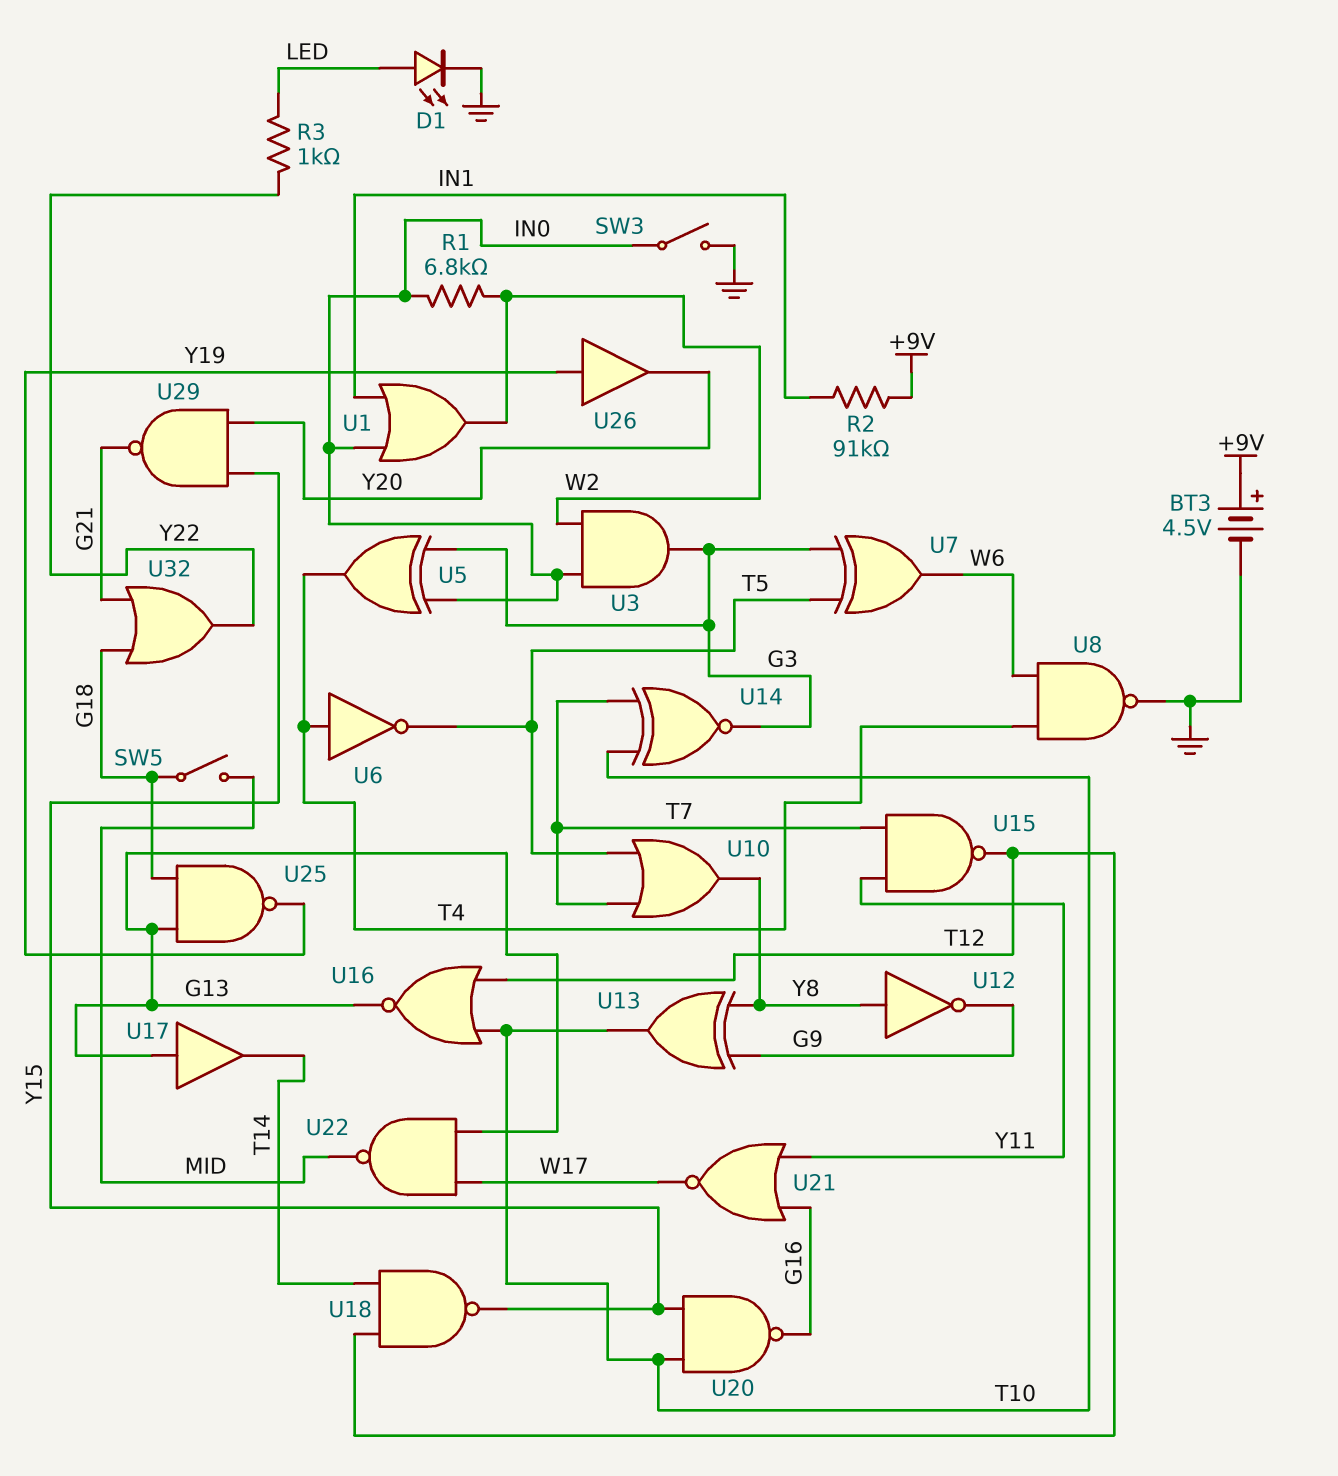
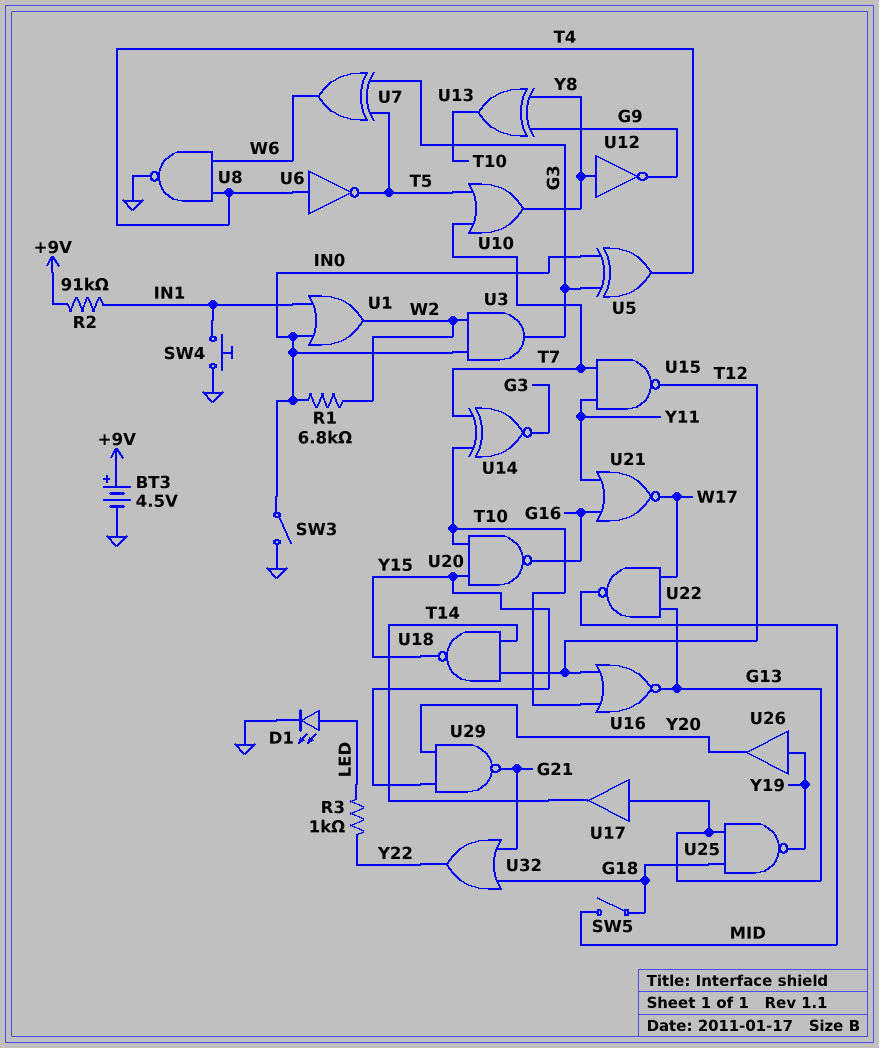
SW4: none -> button (GND, IN1)

